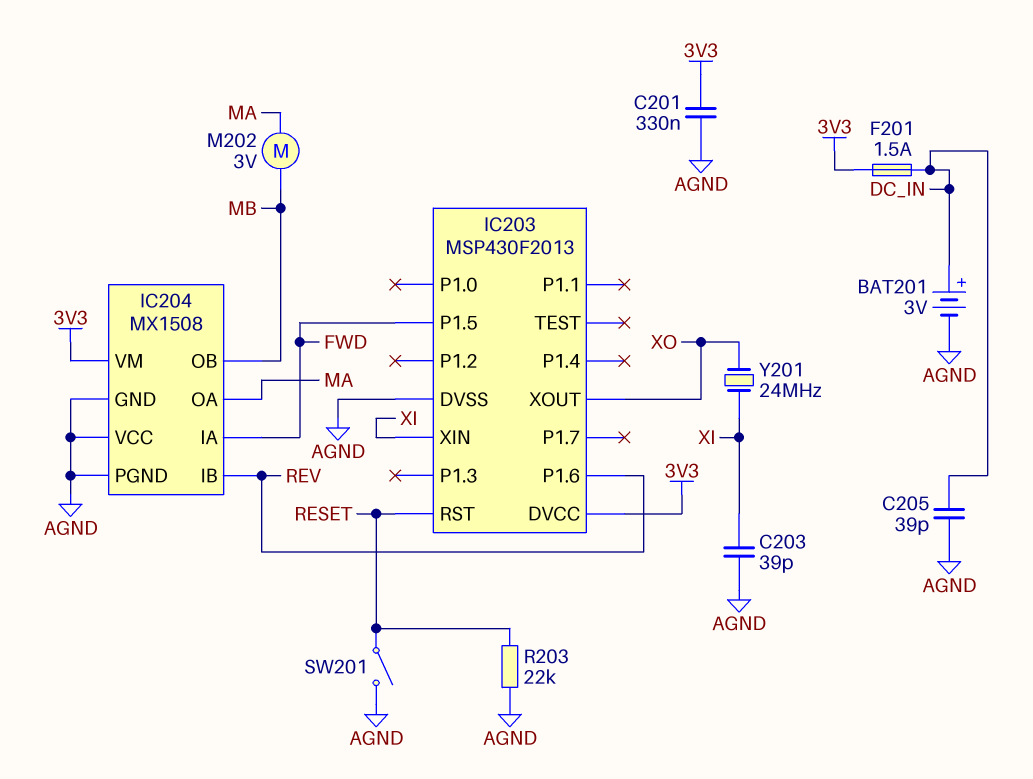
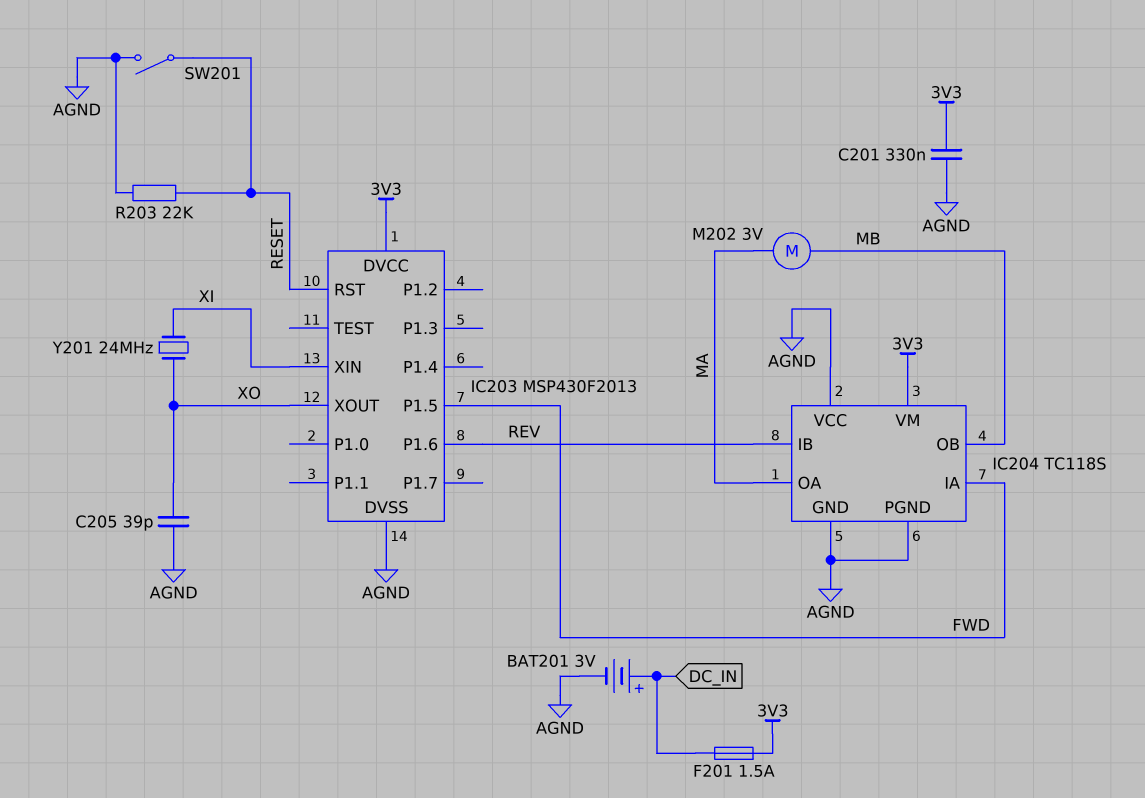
C203: 39pF (AGND, XI) -> none
C205: 39pF (AGND, DC_IN) -> 39pF (AGND, XO)
IC204: MX1508 -> TC118S

